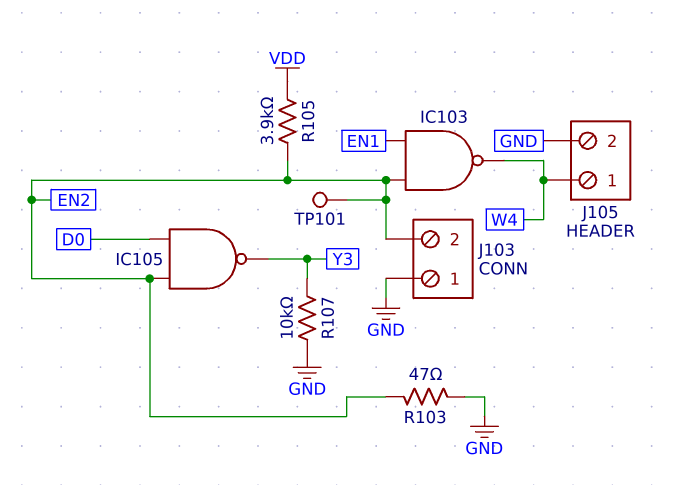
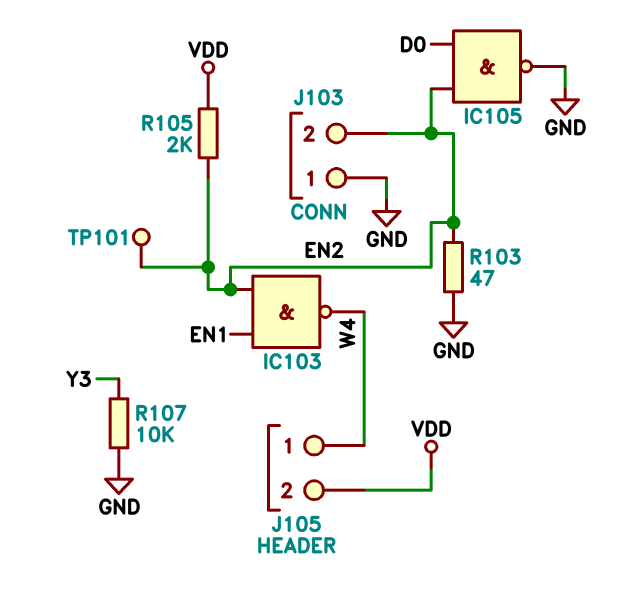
IC105: NAND (in D0, in EN2, out Y3) -> NAND (in D0, in EN2, out GND)
J105 pin 2: GND -> VDD
R105: 3.9k (EN2, VDD) -> 2k (EN2, VDD)

